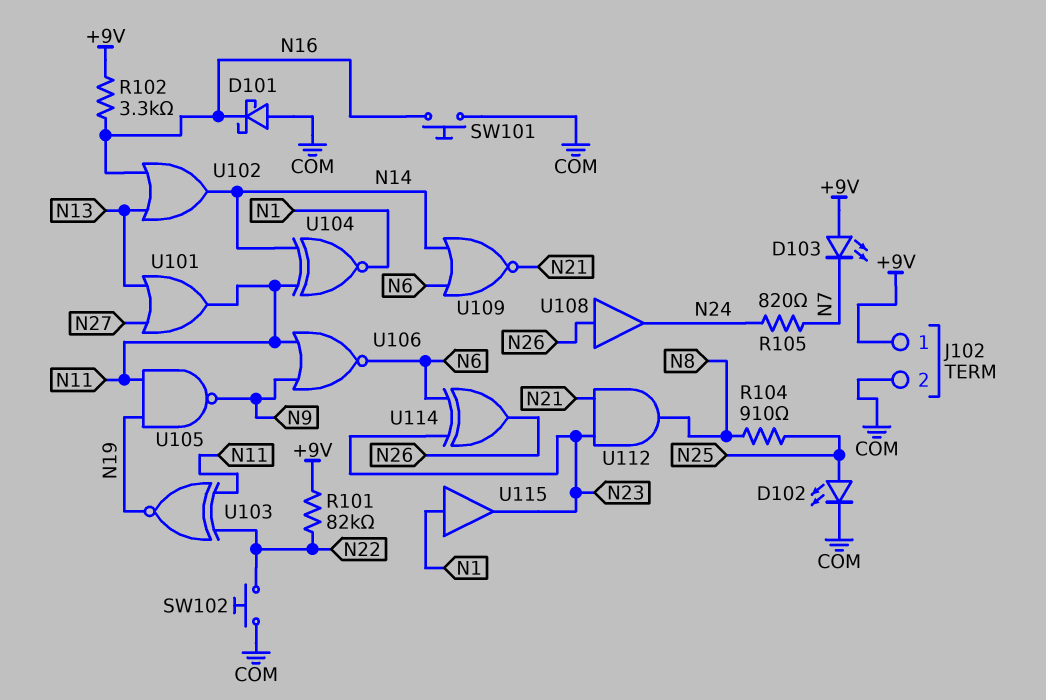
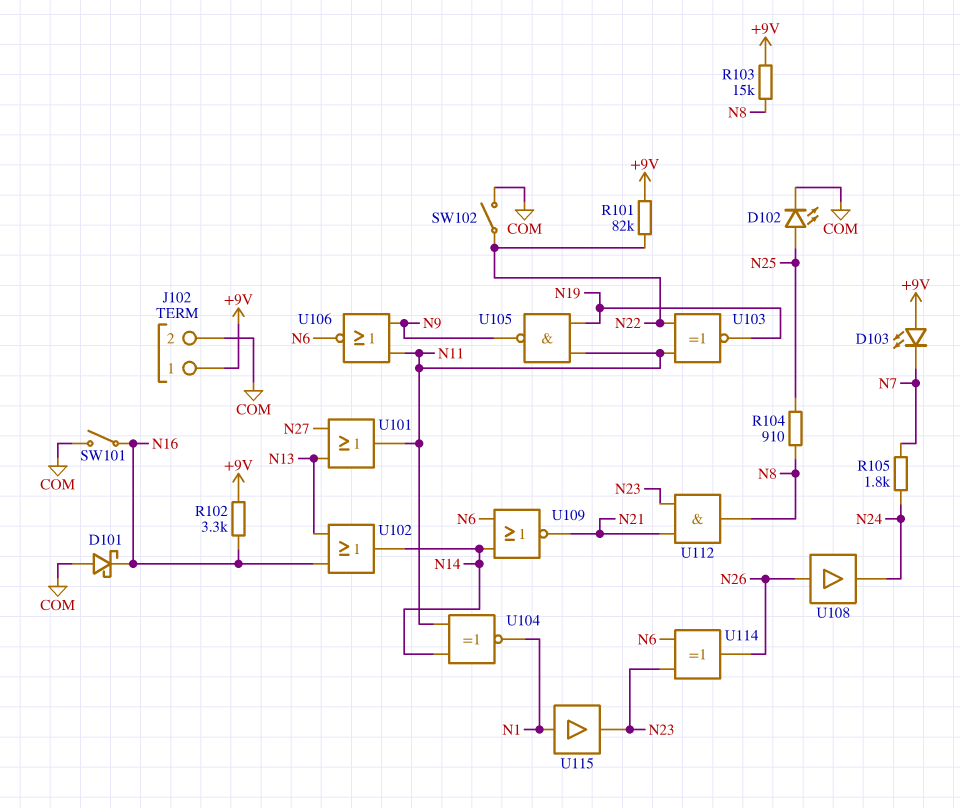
R103: none -> 15k (+9V, N8)
R105: 820 (N7, N24) -> 1.8k (N7, N24)
SW101: button (COM, N16) -> switch (COM, N16)
SW102: button (COM, N22) -> switch (COM, N22)

